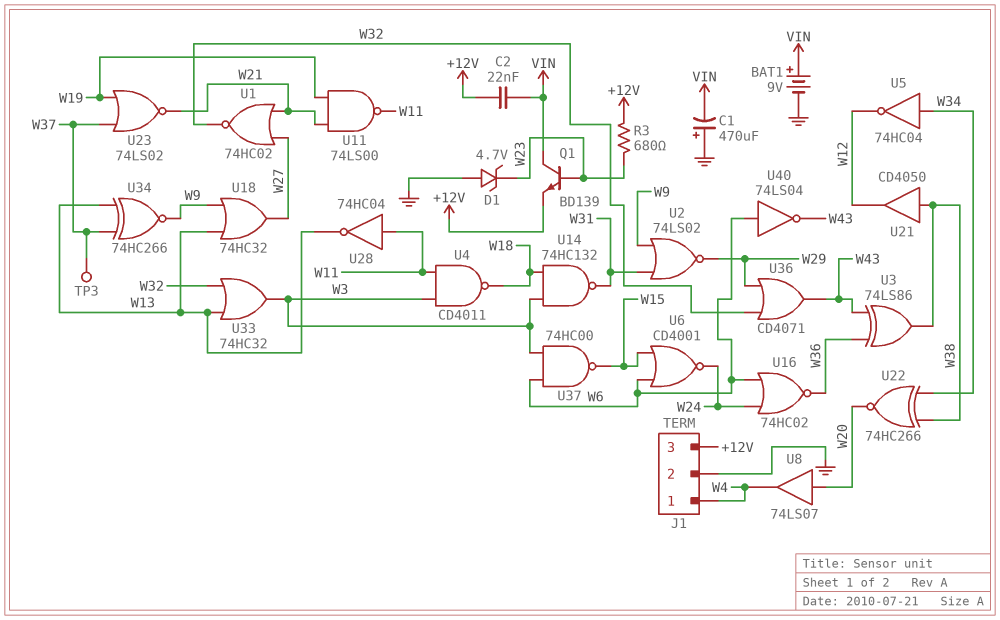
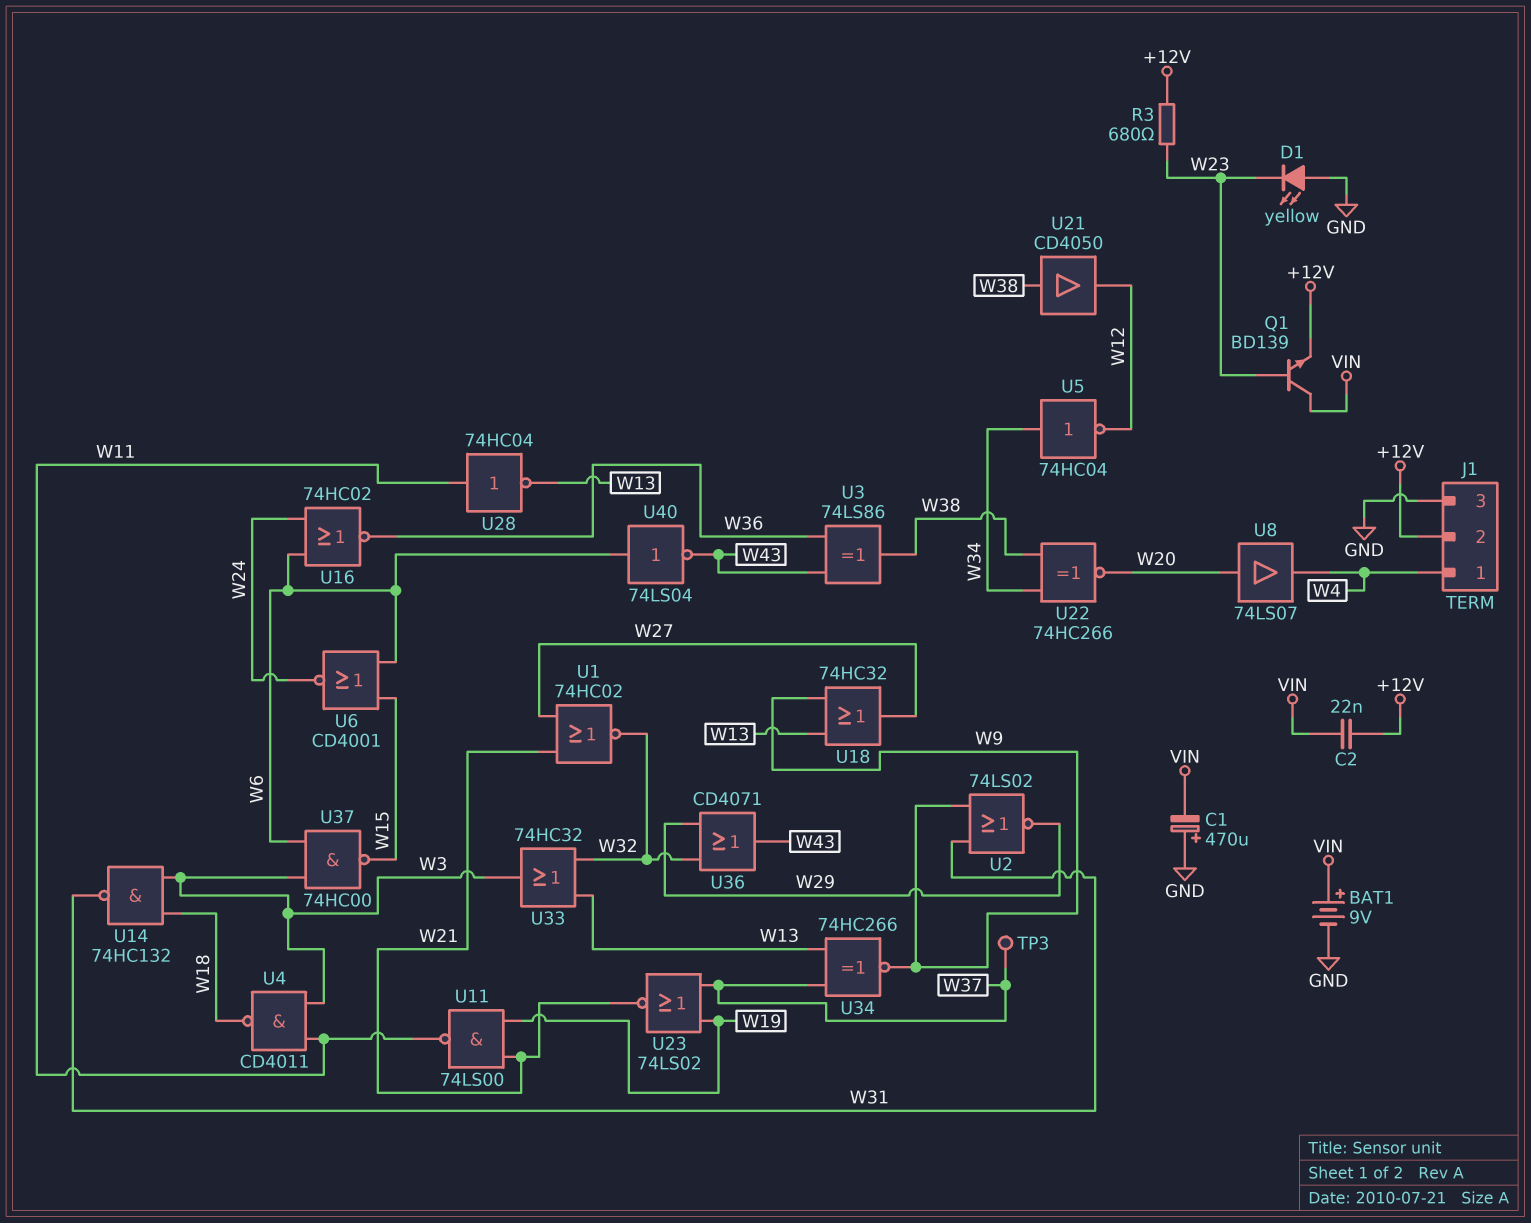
D1: zener 4.7V (A GND, K W23) -> LED yellow (A GND, K W23)
J1 pin 2: GND -> +12V
J1 pin 3: +12V -> GND

